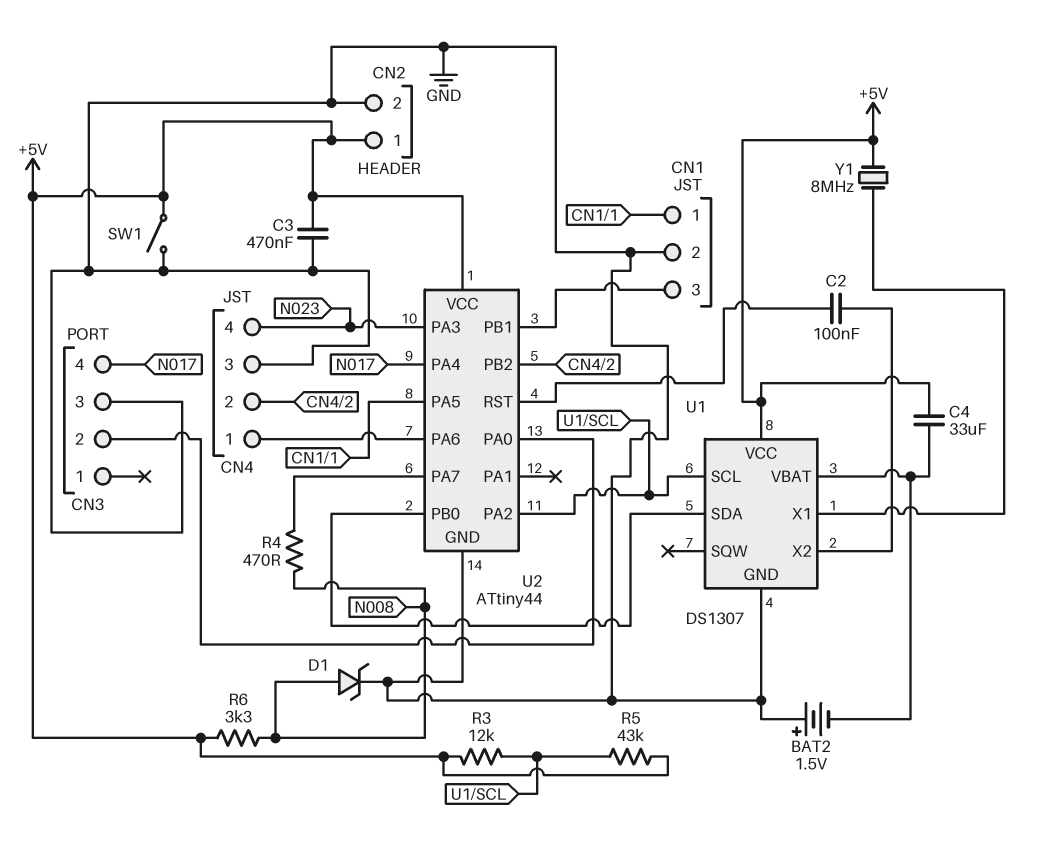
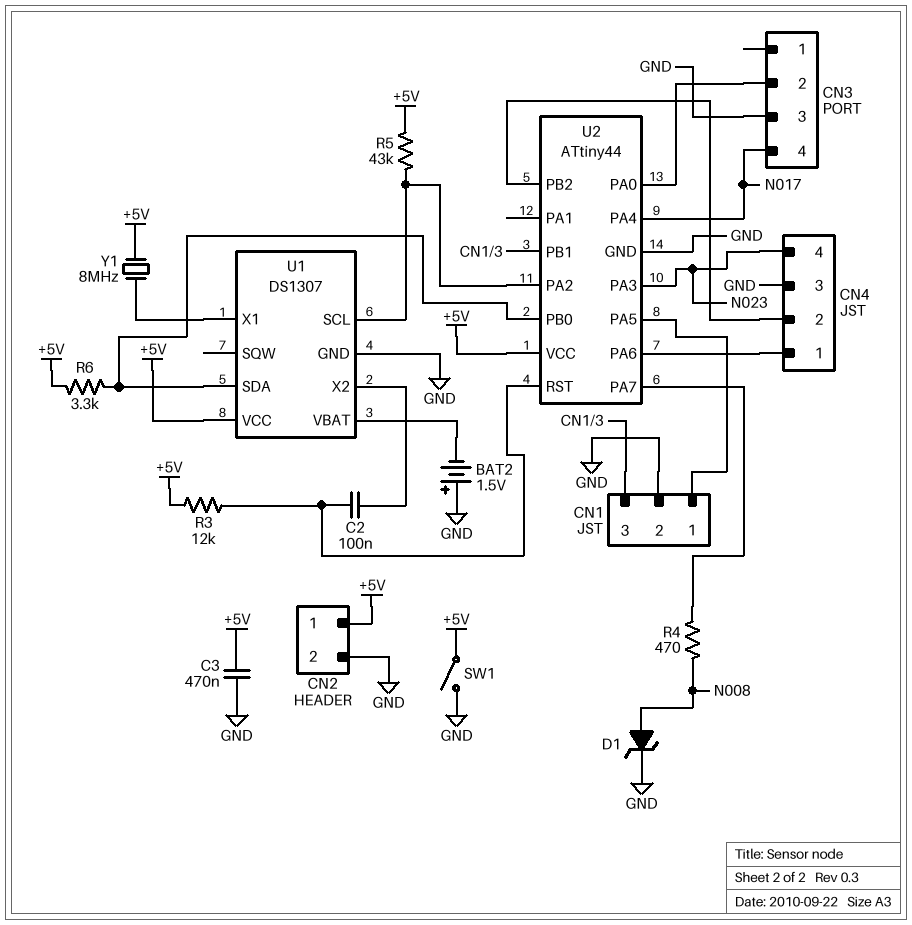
C4: 33uF (+5V, U1/VBAT) -> none
R3: 12k (+5V, U1/SCL) -> 12k (+5V, U2/RST)
R6: 3.3k (+5V, N008) -> 3.3k (+5V, U1/SDA)

